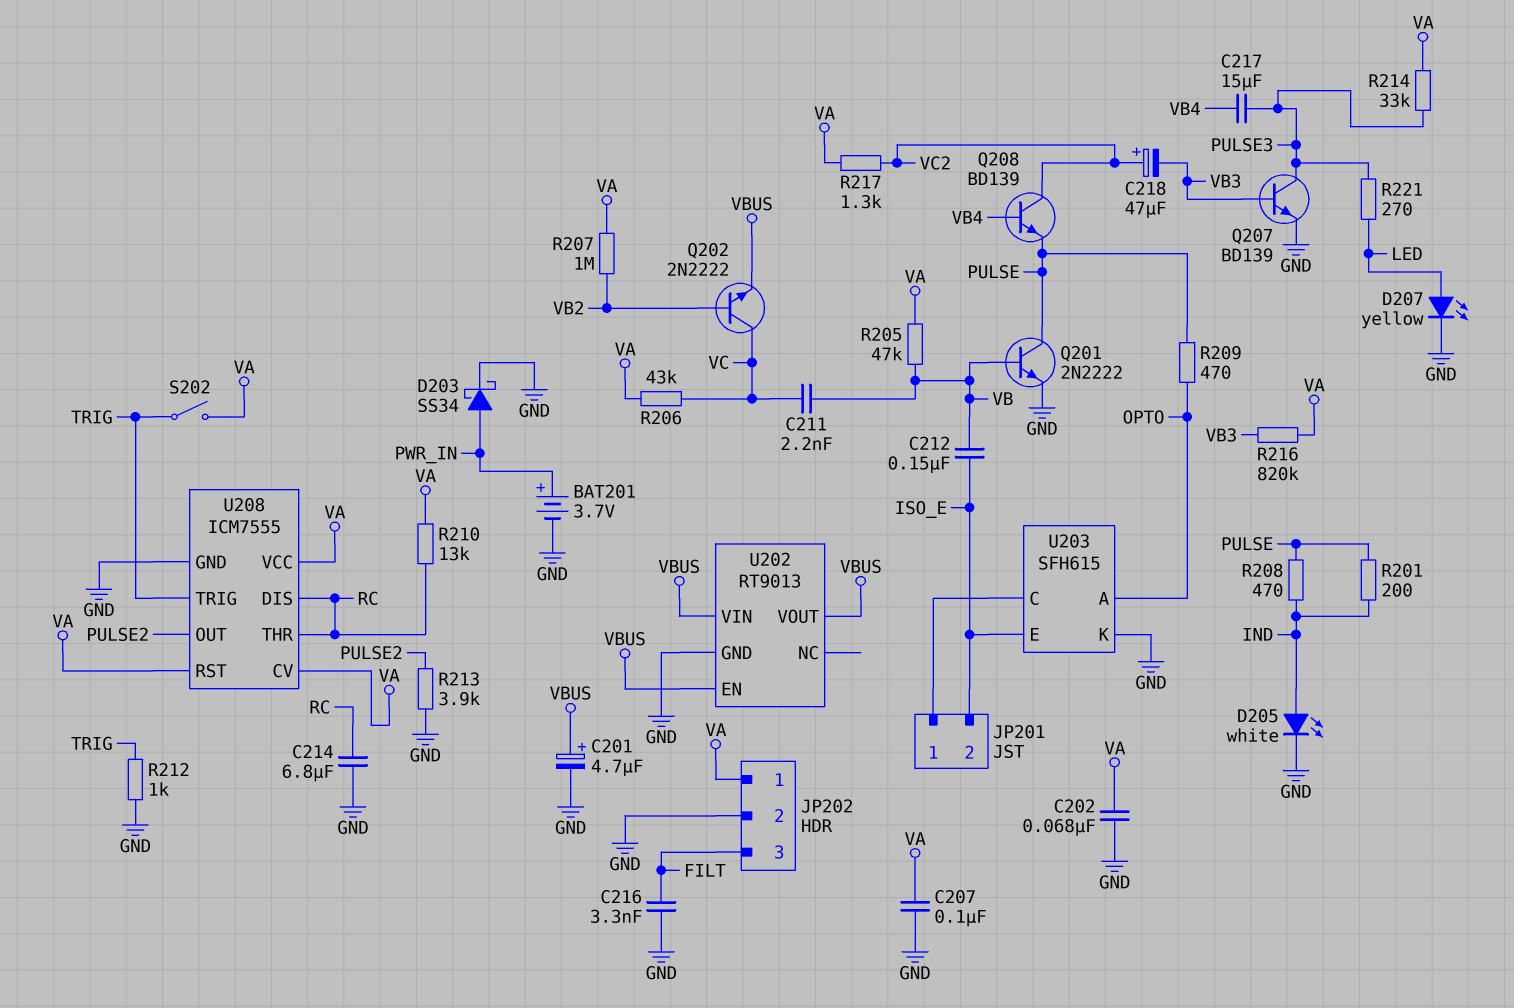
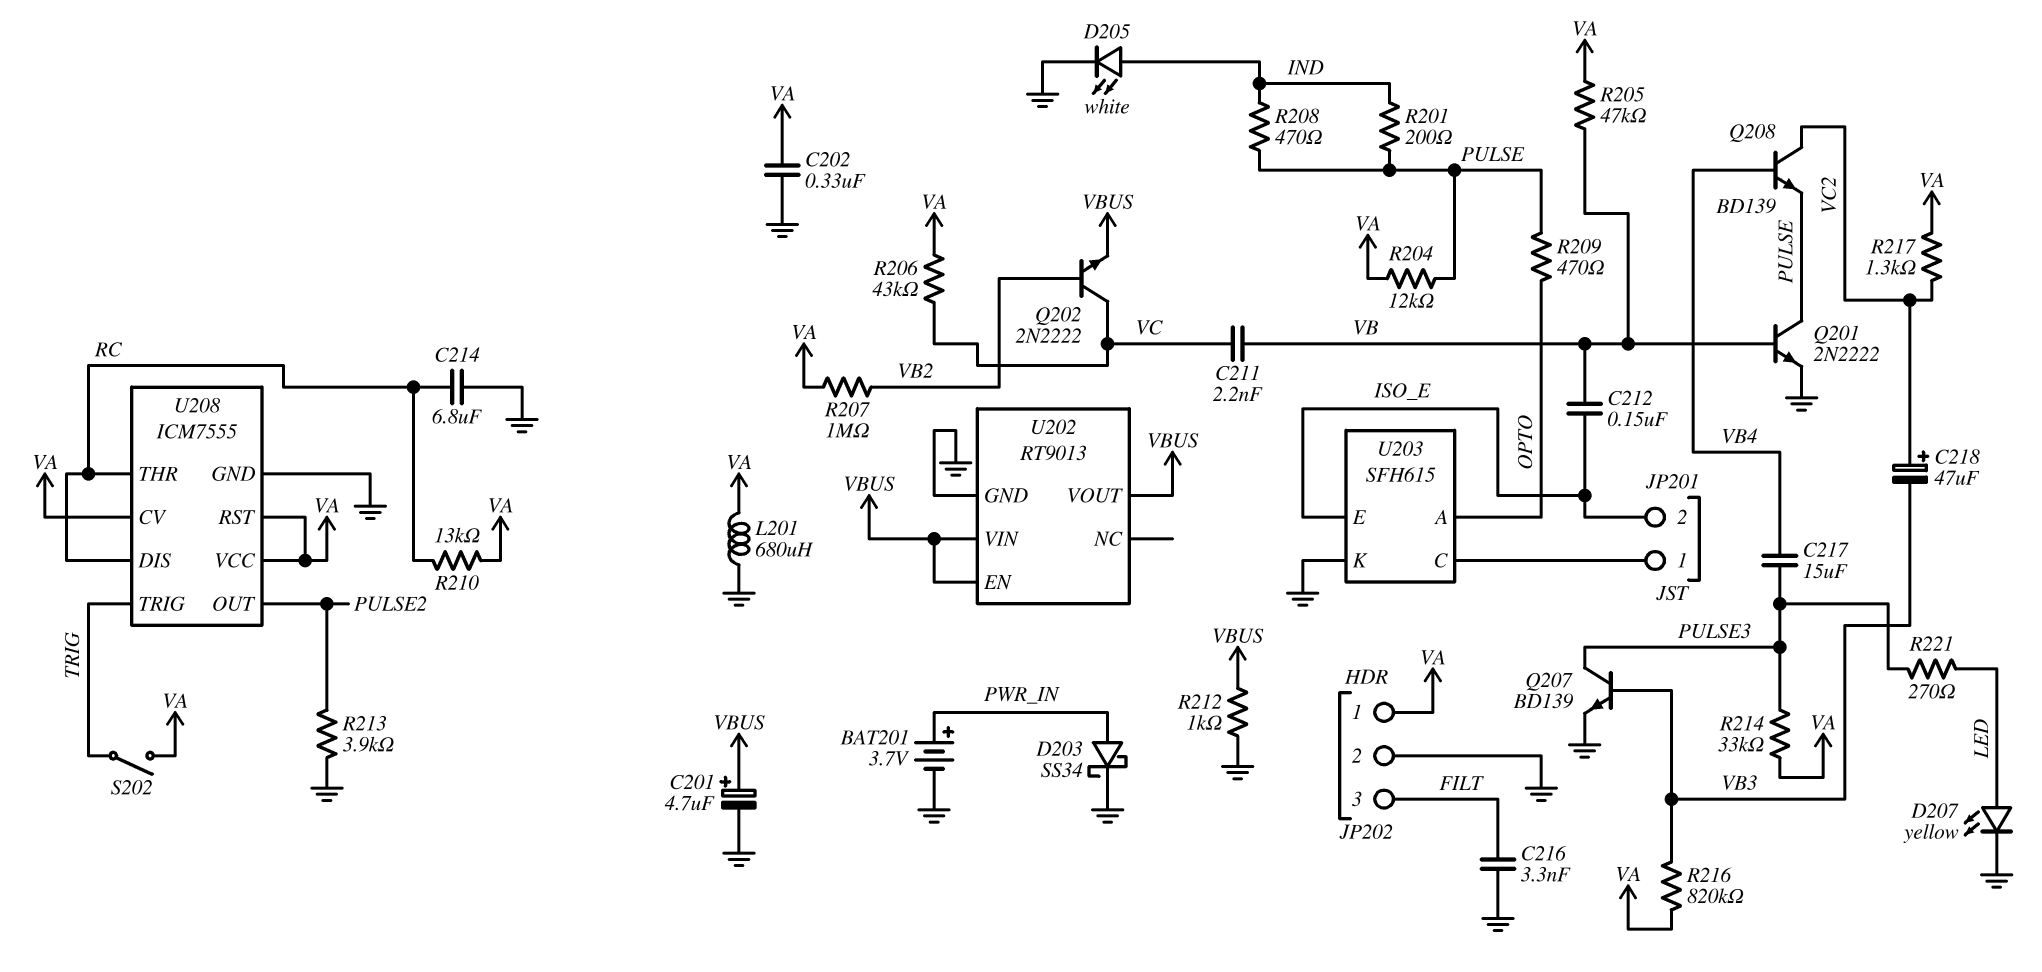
C202: 68nF (GND, VA) -> 330nF (GND, VA)
C207: 100nF (GND, VA) -> none
L201: none -> 680uH (GND, VA)
R204: none -> 12k (PULSE, VA)
R212: 1k (GND, TRIG) -> 1k (GND, VBUS)

